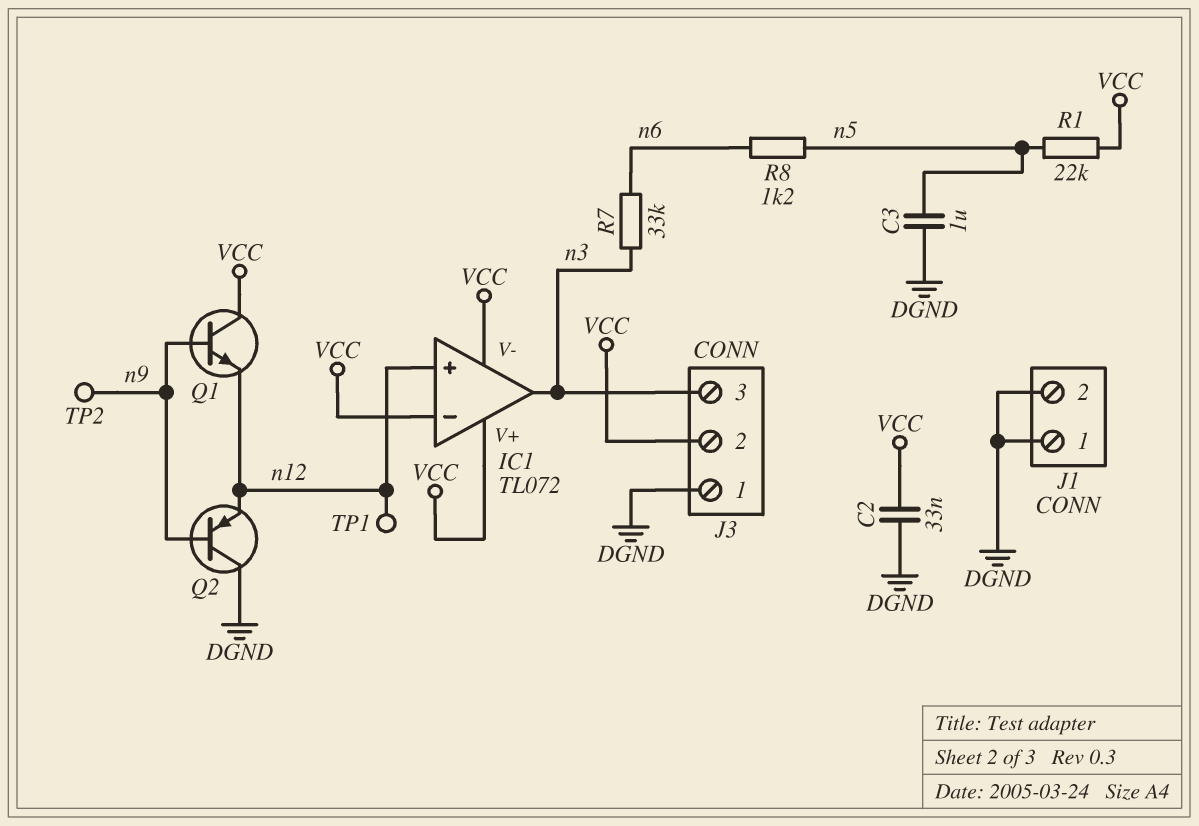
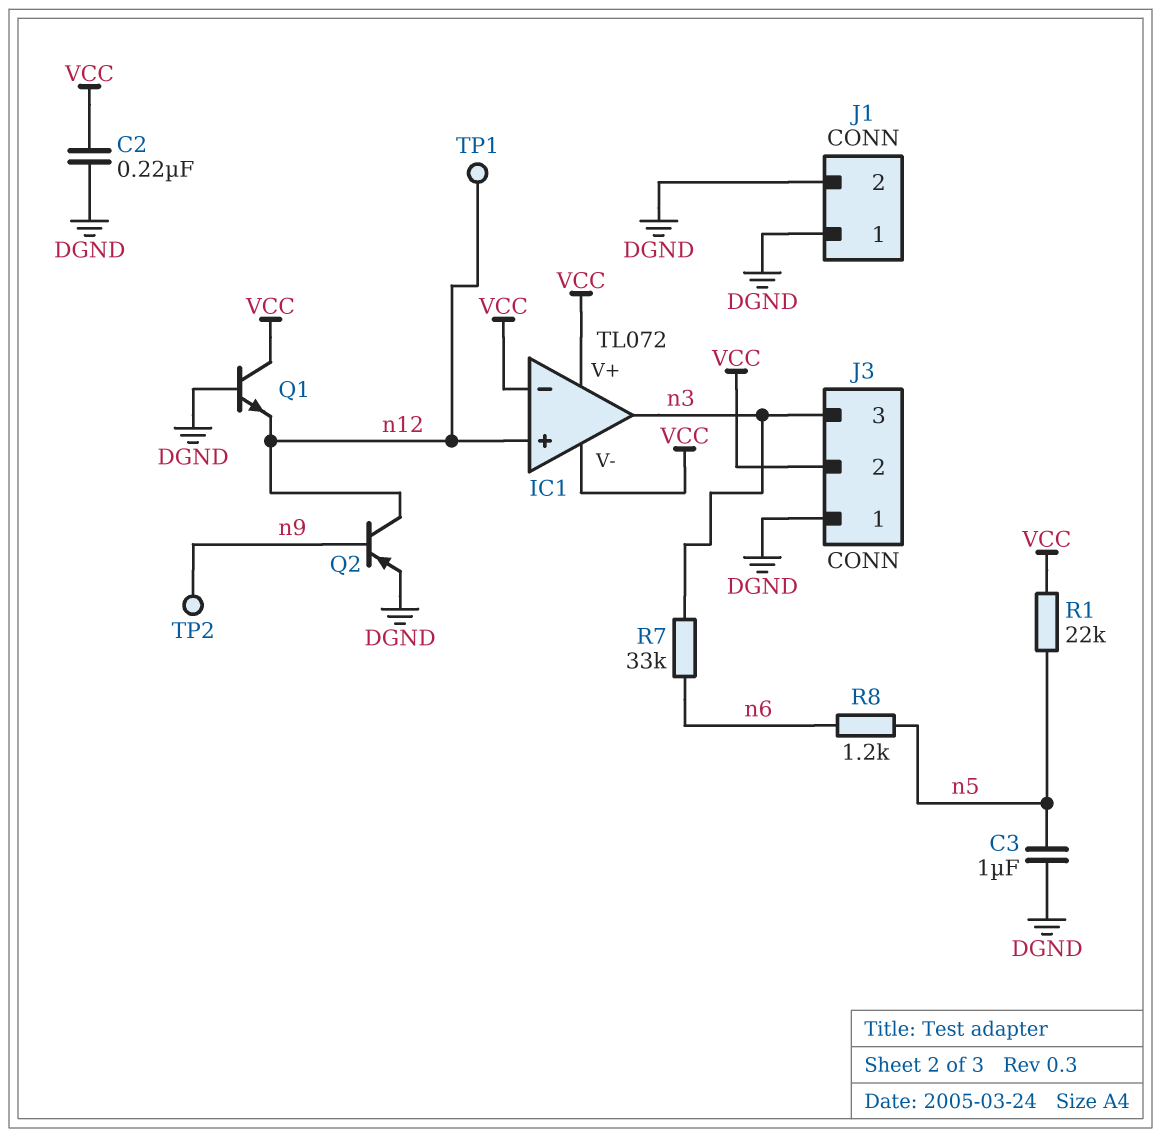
C2: 33nF (DGND, VCC) -> 220nF (DGND, VCC)
Q1: NPN (B n9, C VCC, E n12) -> NPN (B DGND, C VCC, E n12)
Q2: PNP (B n9, C DGND, E n12) -> PNP (B n9, C n12, E DGND)

